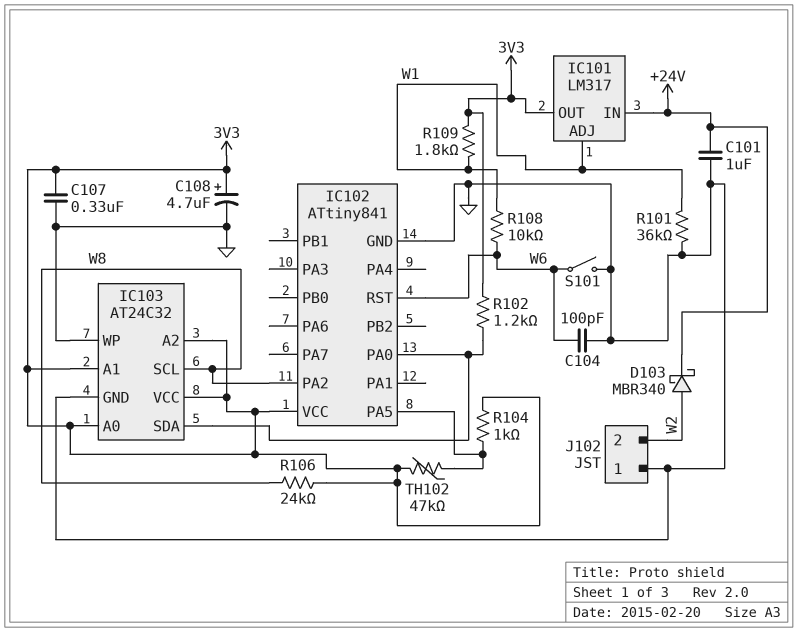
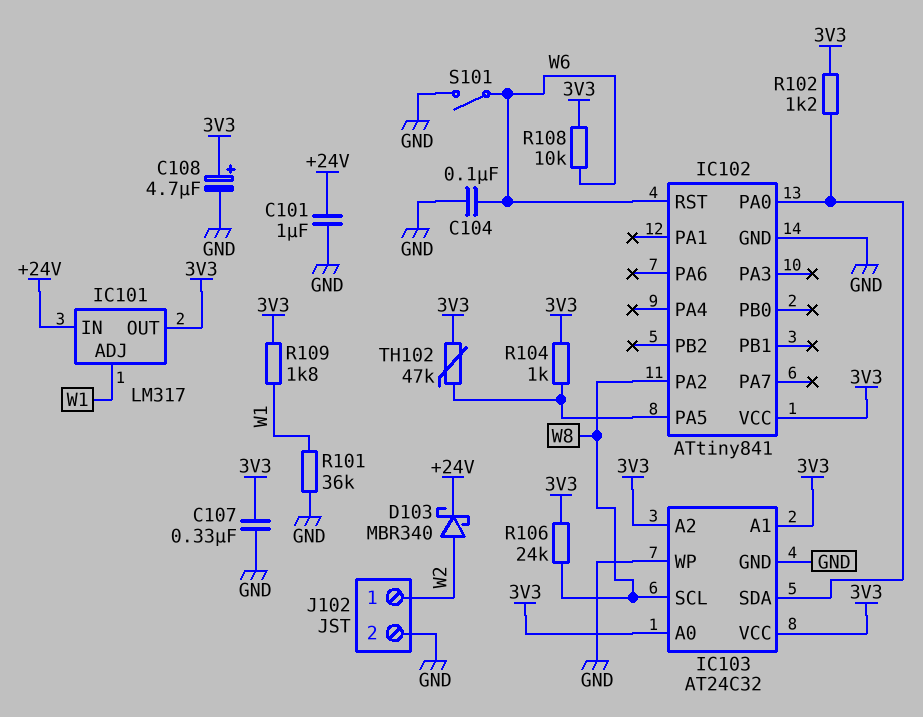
C104: 100pF (GND, W6) -> 100nF (GND, W6)
J102 pin 1: GND -> W2
J102 pin 2: W2 -> GND
R108: 10k (W1, W6) -> 10k (3V3, W6)

